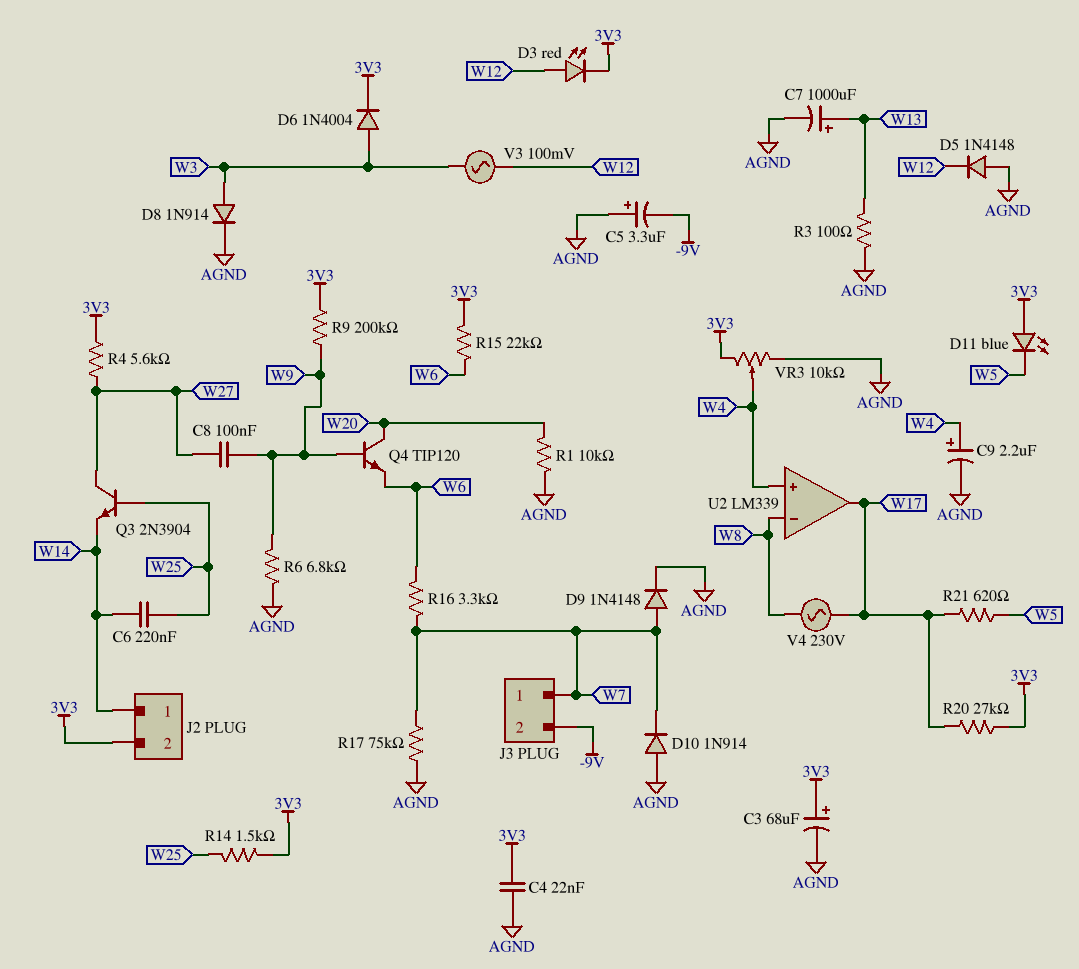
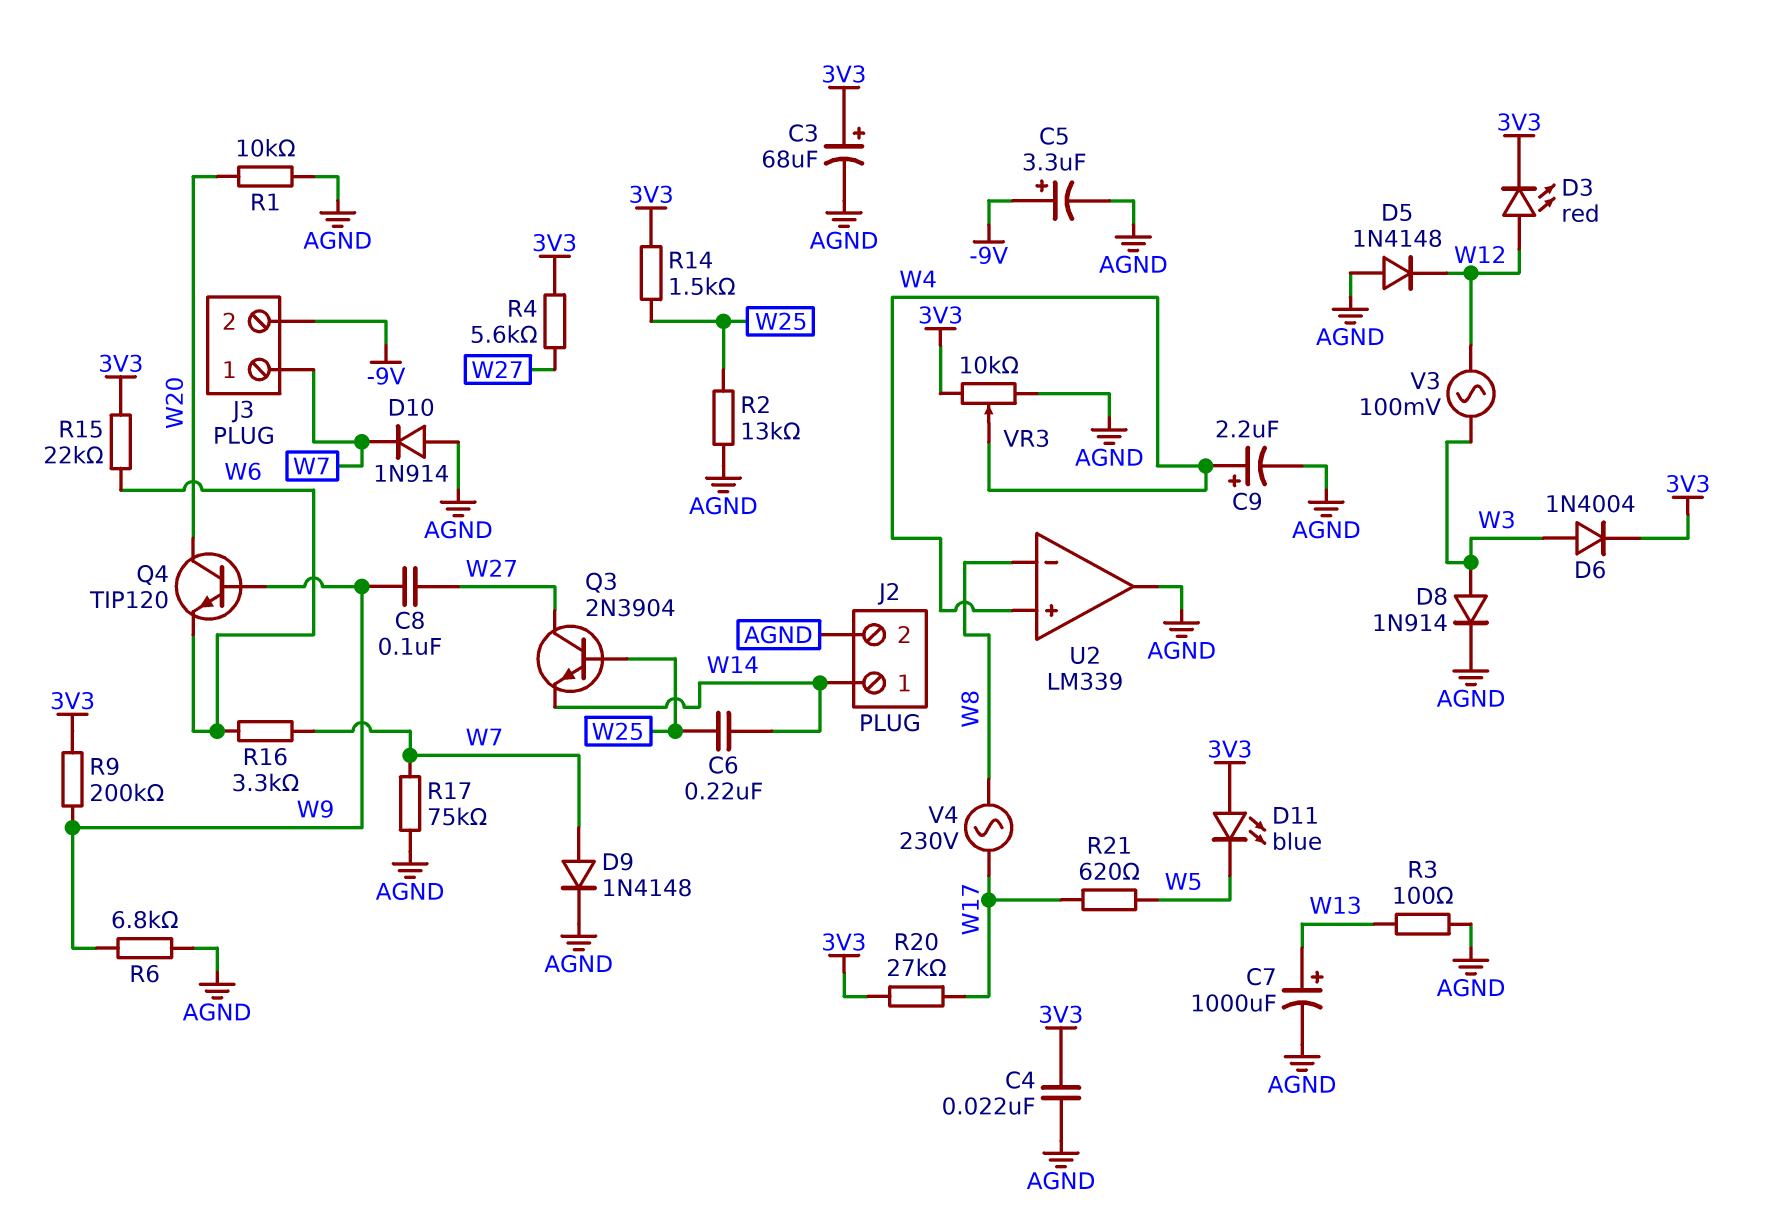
C5: 3.3uF (plus AGND, minus -9V) -> 3.3uF (plus -9V, minus AGND)
J2 pin 2: 3V3 -> AGND
R2: none -> 13k (AGND, W25)
U2 pin out: W17 -> AGND

